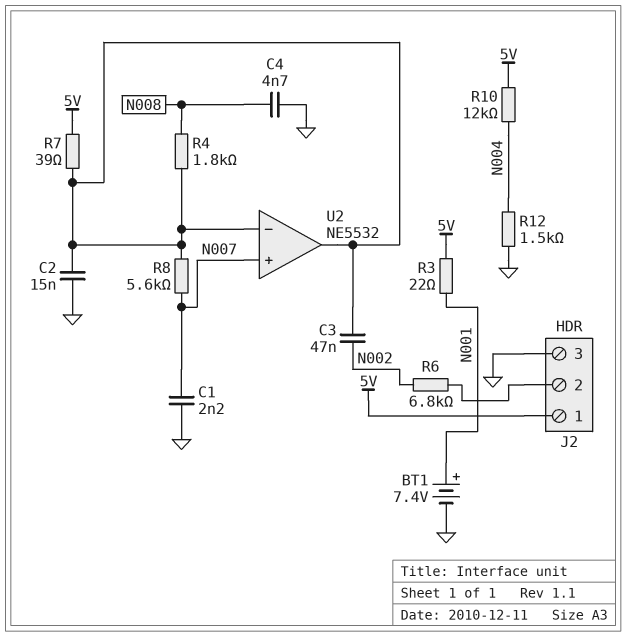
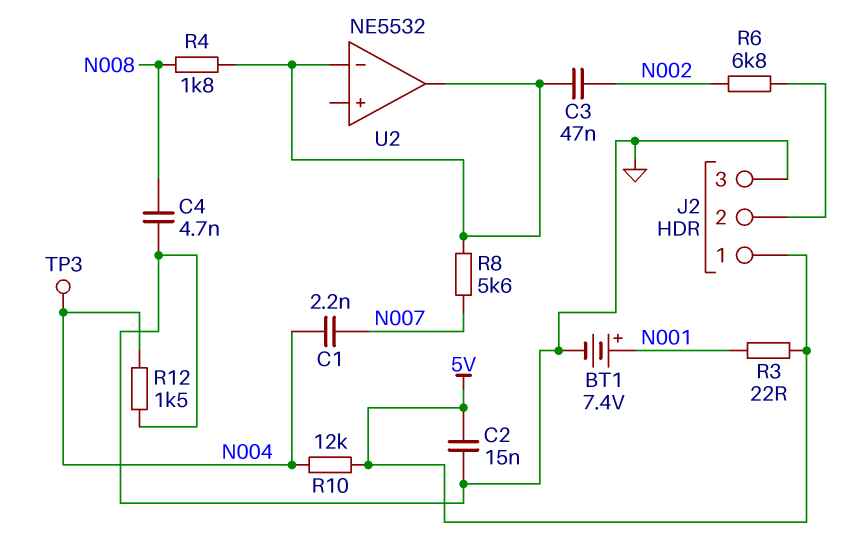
C1: 2.2nF (GND, N007) -> 2.2nF (N004, N007)
C2: 15nF (GND, U2/in-) -> 15nF (5V, GND)
R7: 39 (5V, U2/in-) -> none
TP3: none -> test point (N004)
U2 pin in+: N007 -> none

